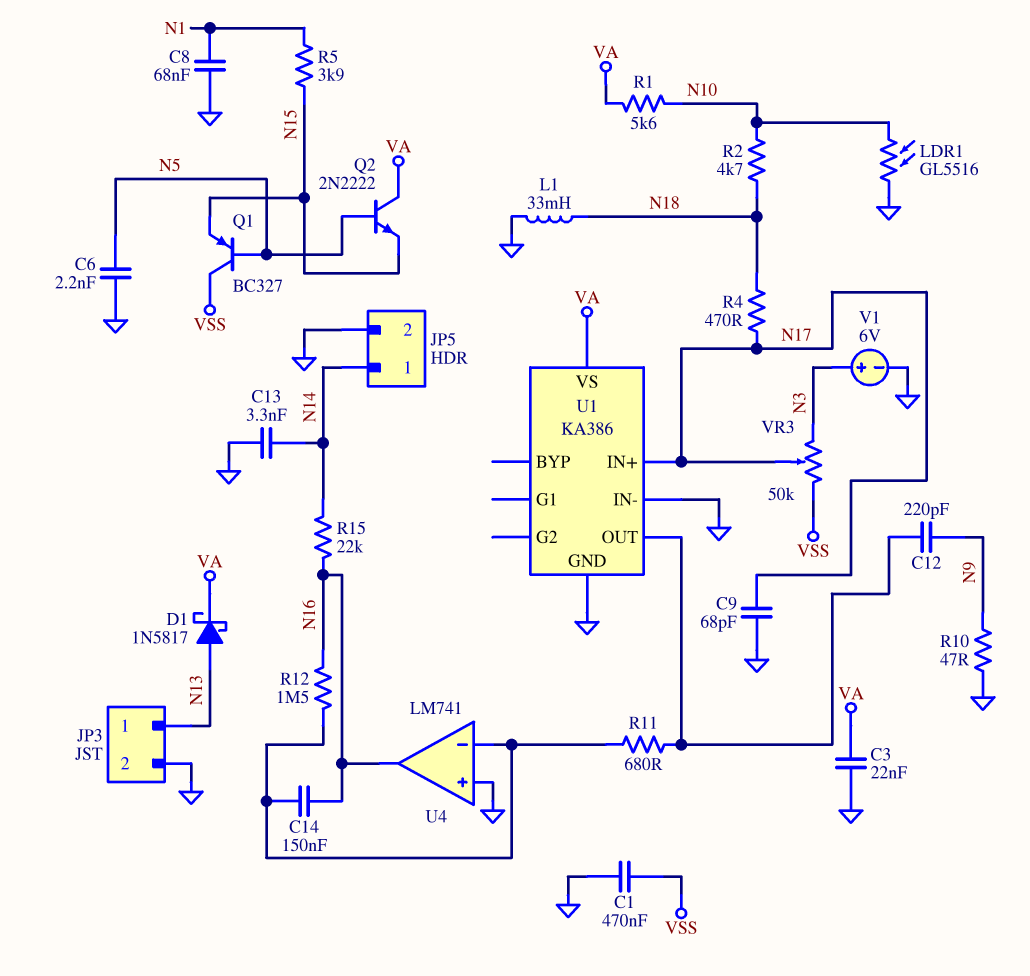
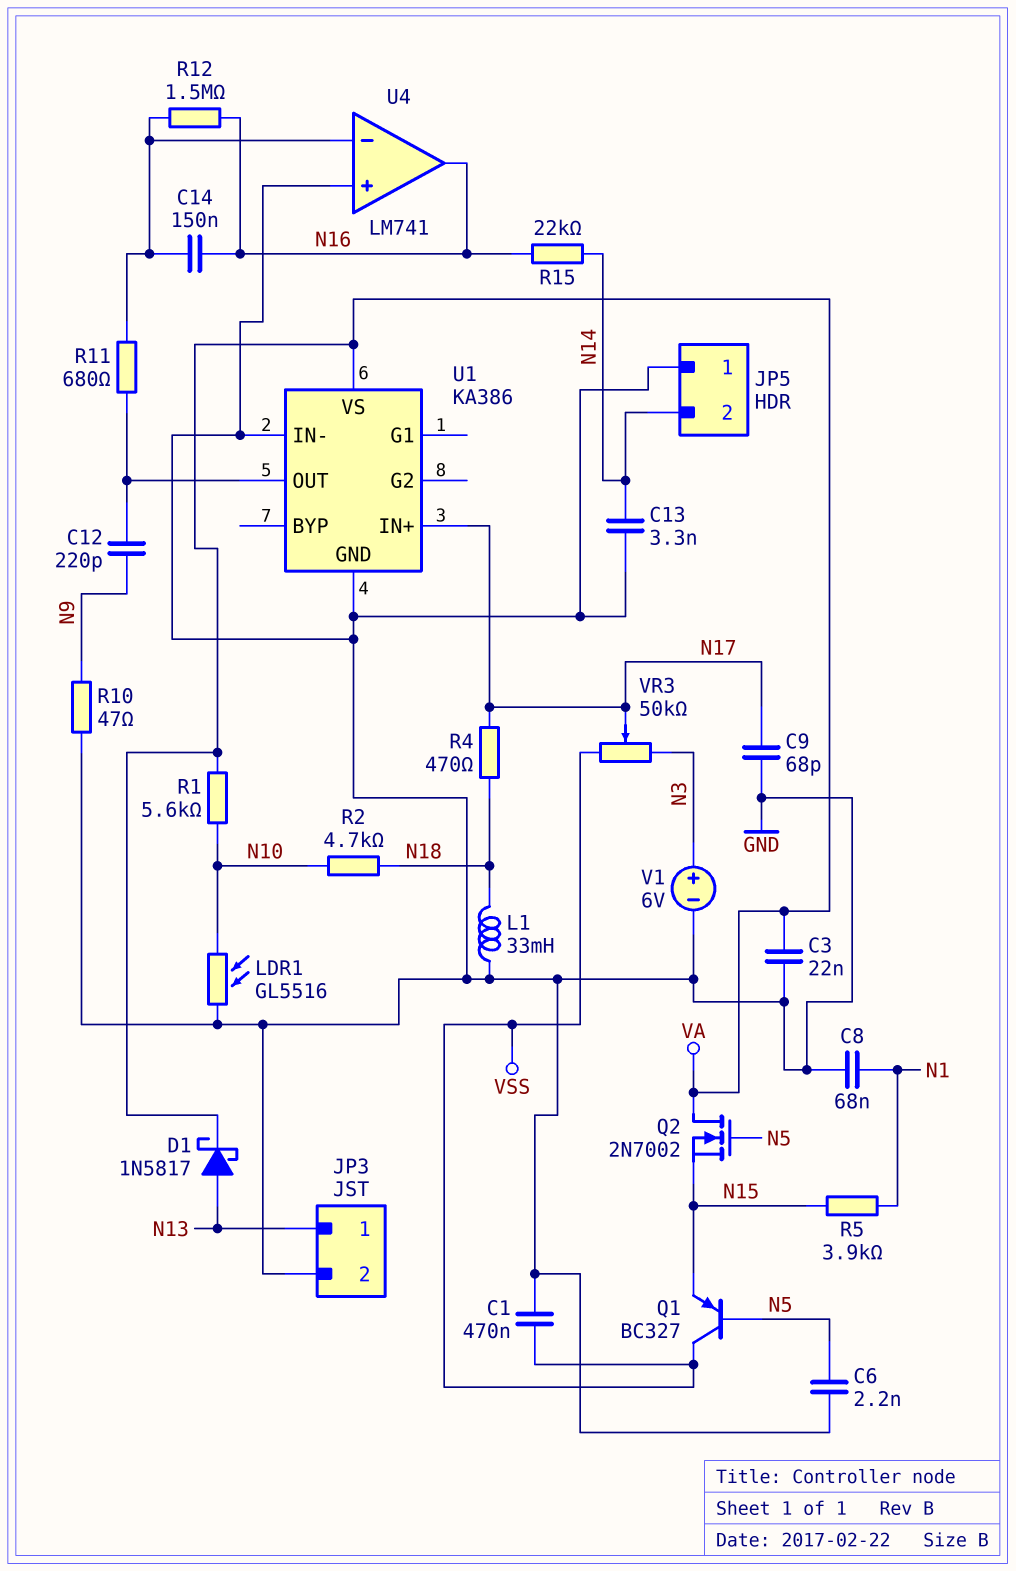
JP5 pin 1: N14 -> GND
JP5 pin 2: GND -> N14
Q2: NPN 2N2222 (B N5, C VA, E N15) -> NMOS 2N7002 (G N5, D VA, S N15)

